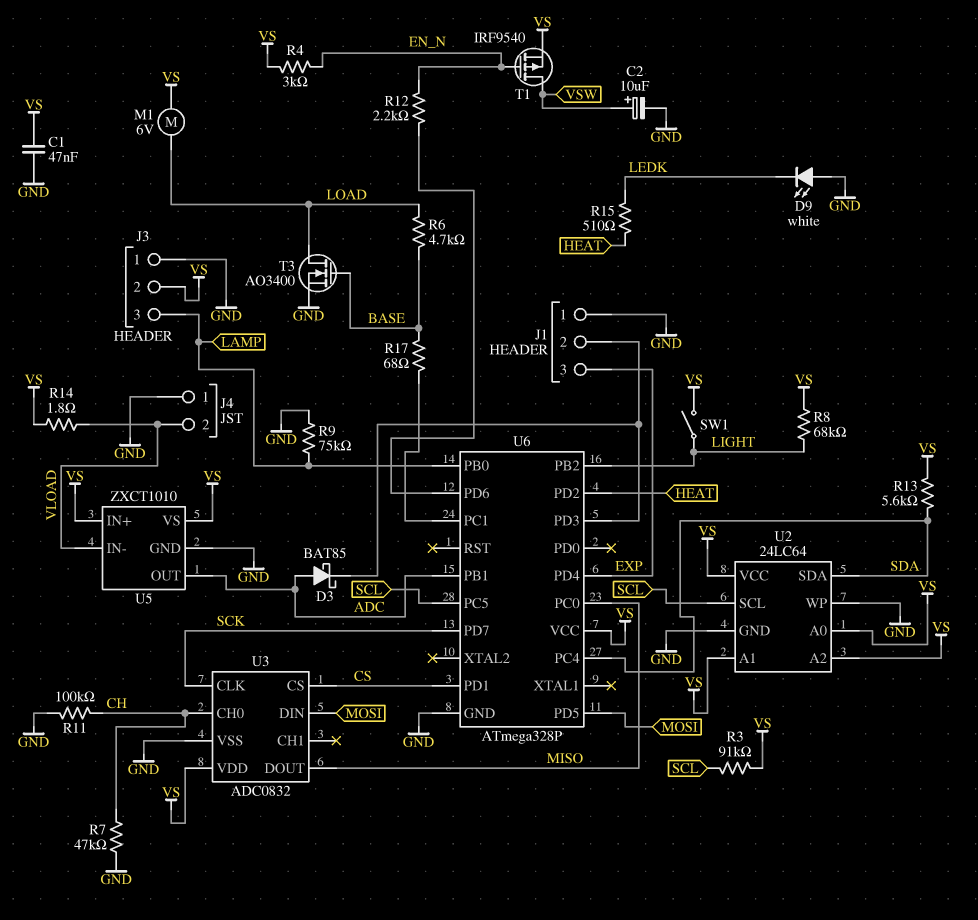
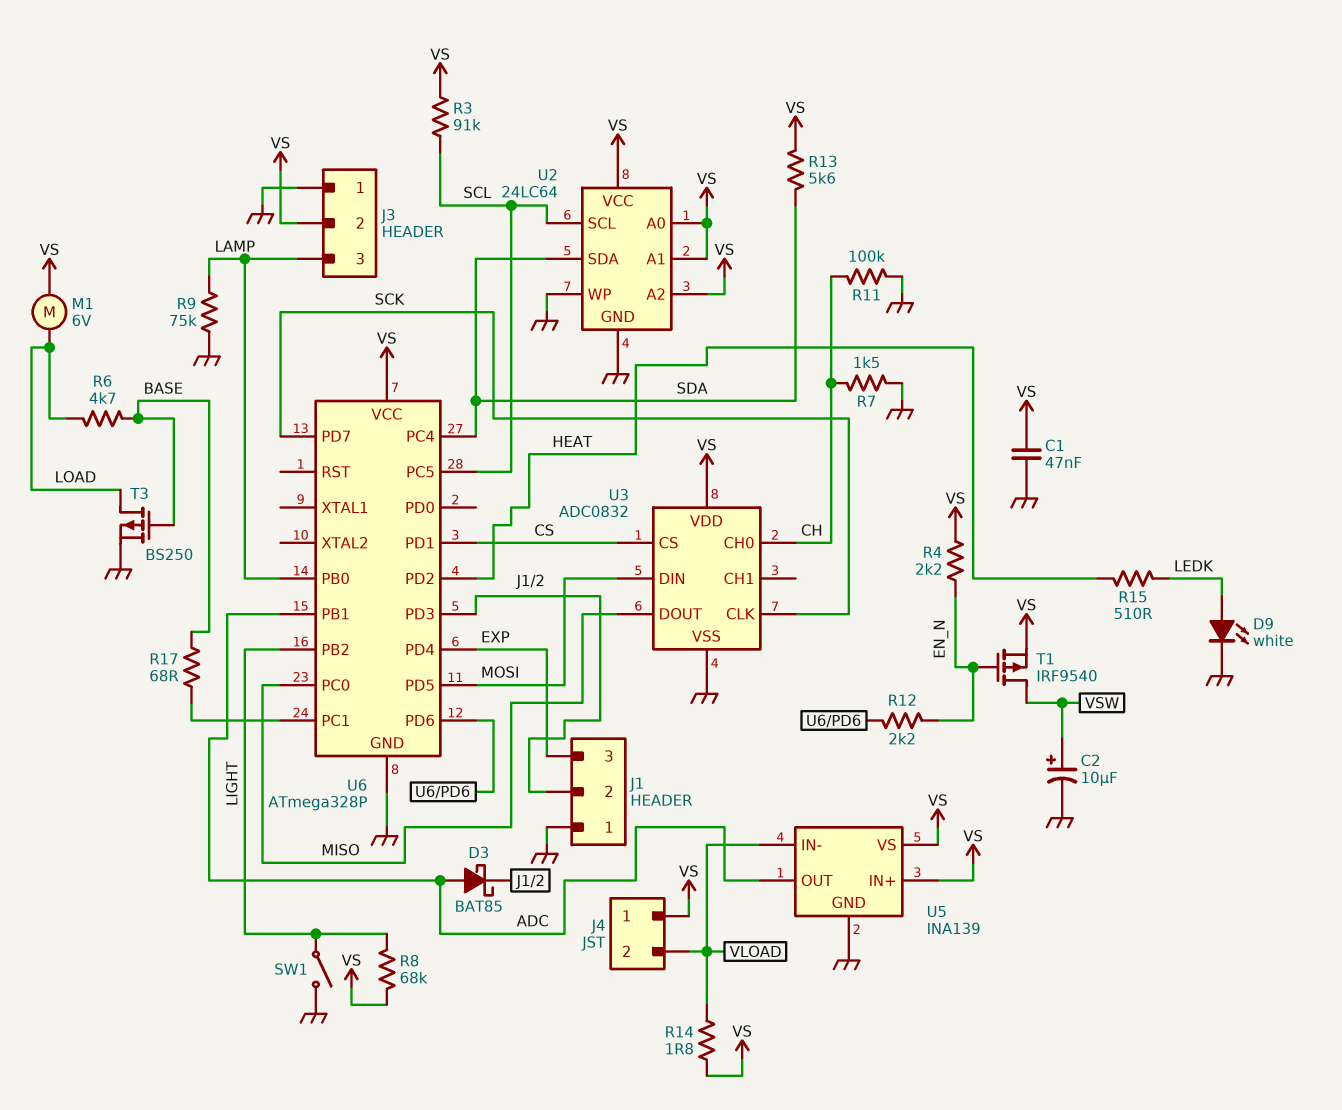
D9: LED white (A GND, K LEDK) -> LED white (A LEDK, K GND)
J4 pin 1: GND -> VS
R4: 3k (EN_N, VS) -> 2.2k (EN_N, VS)
R7: 47k (CH, GND) -> 1.5k (CH, GND)
SW1: switch (LIGHT, VS) -> switch (GND, LIGHT)
T3: NMOS AO3400 (G BASE, D LOAD, S GND) -> PMOS BS250 (G BASE, D LOAD, S GND)
U5: ZXCT1010 -> INA139

